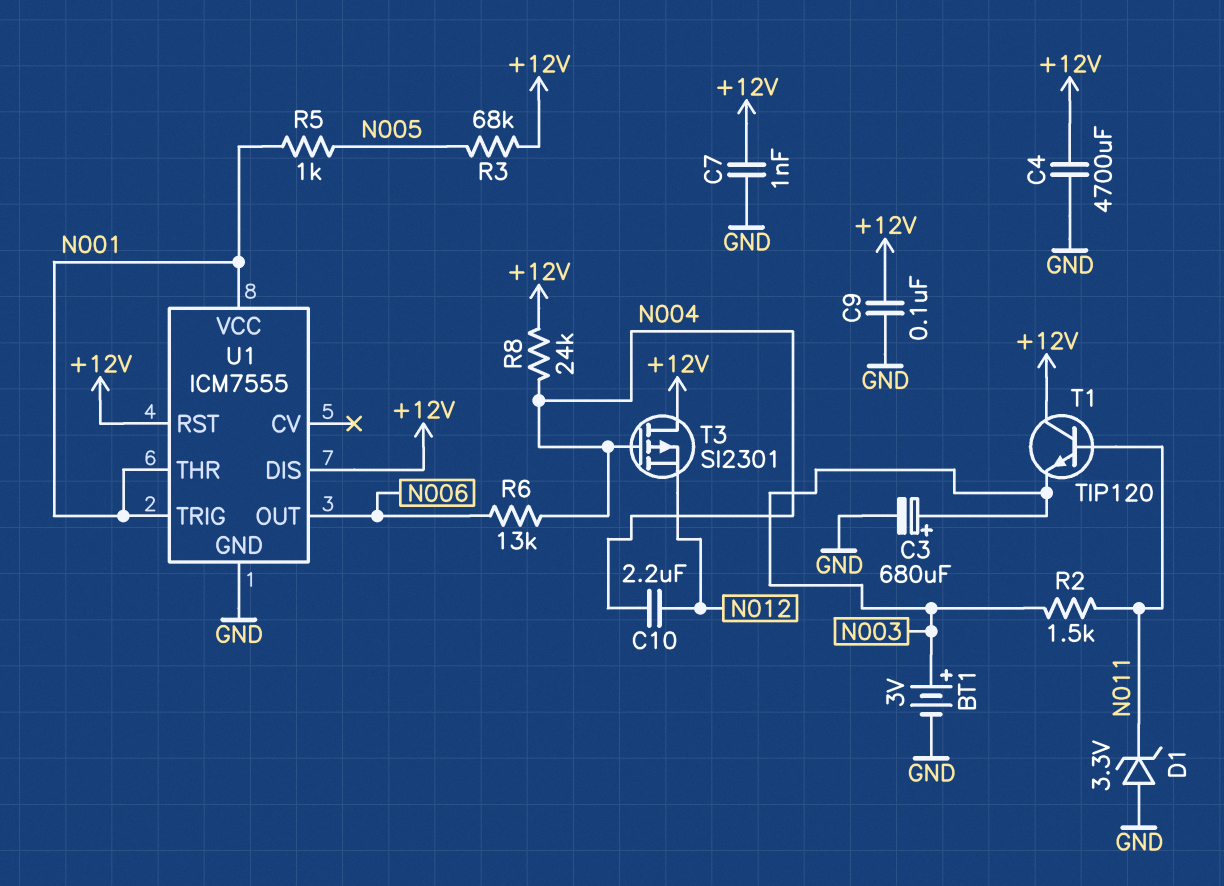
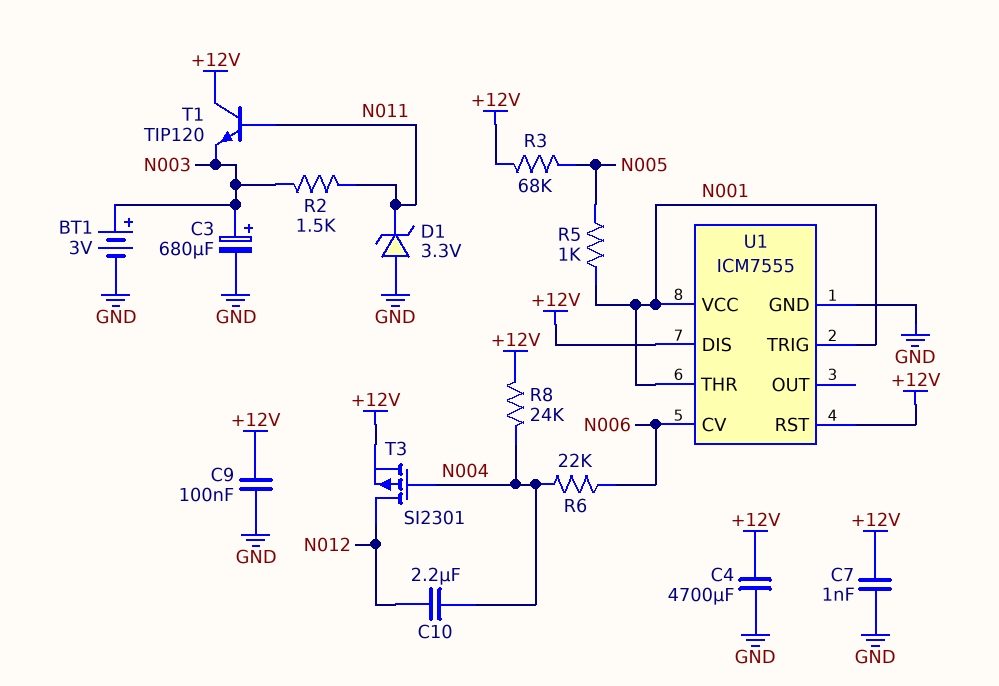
R6: 13k (N004, N006) -> 22k (N004, N006)
T3: PMOS SI2301 (G N004, D +12V, S N012) -> PMOS SI2301 (G N004, D N012, S +12V)
U1 pin CV: none -> N006
U1 pin OUT: N006 -> none

